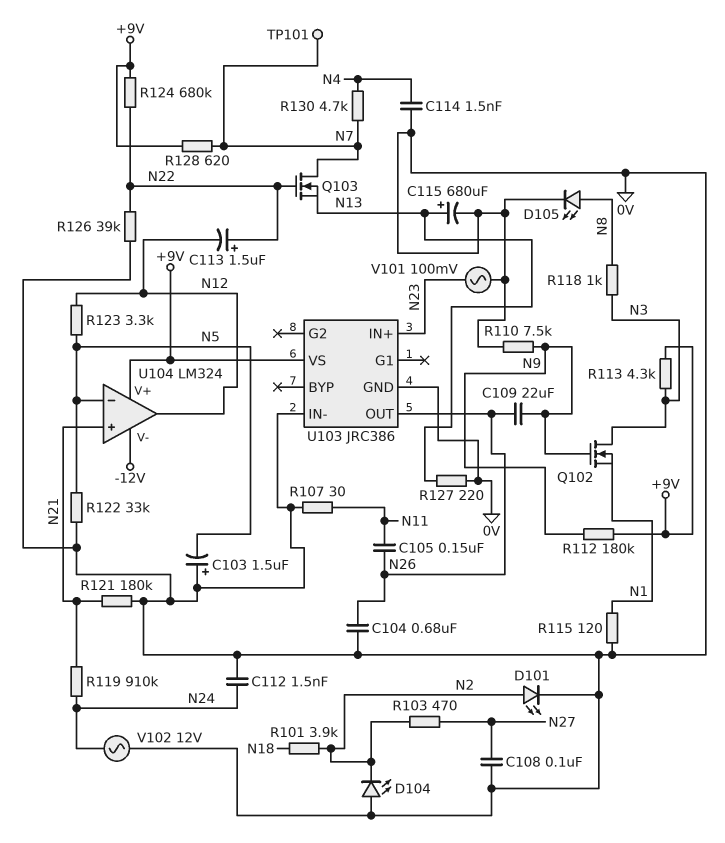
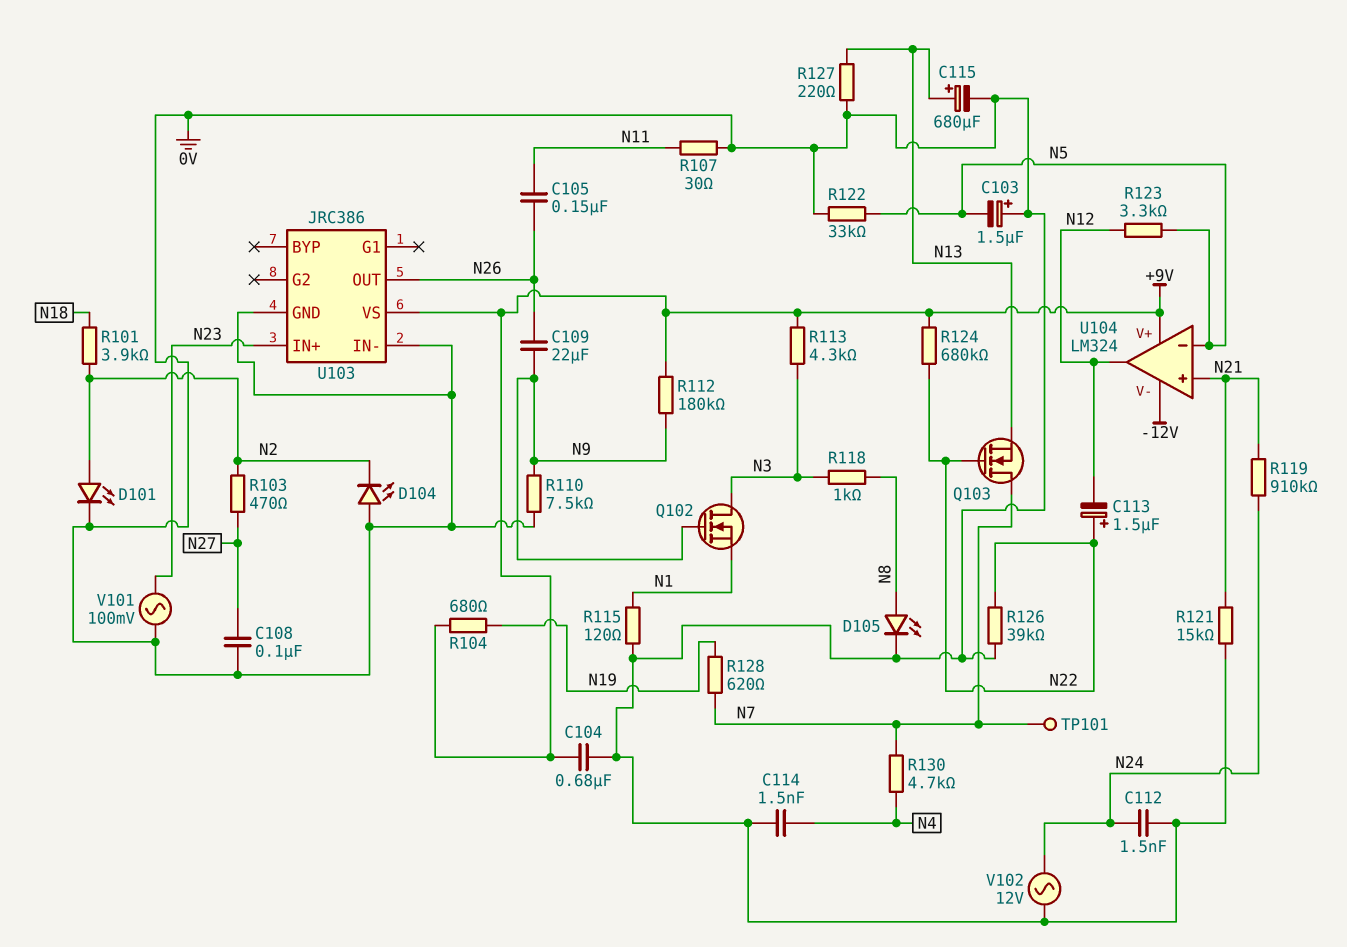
C104: 680nF (0V, N26) -> 680nF (+9V, 0V)
R104: none -> 680 (+9V, N19)
R121: 180k (0V, N21) -> 15k (0V, N21)
R128: 620 (+9V, N7) -> 620 (N7, N19)

